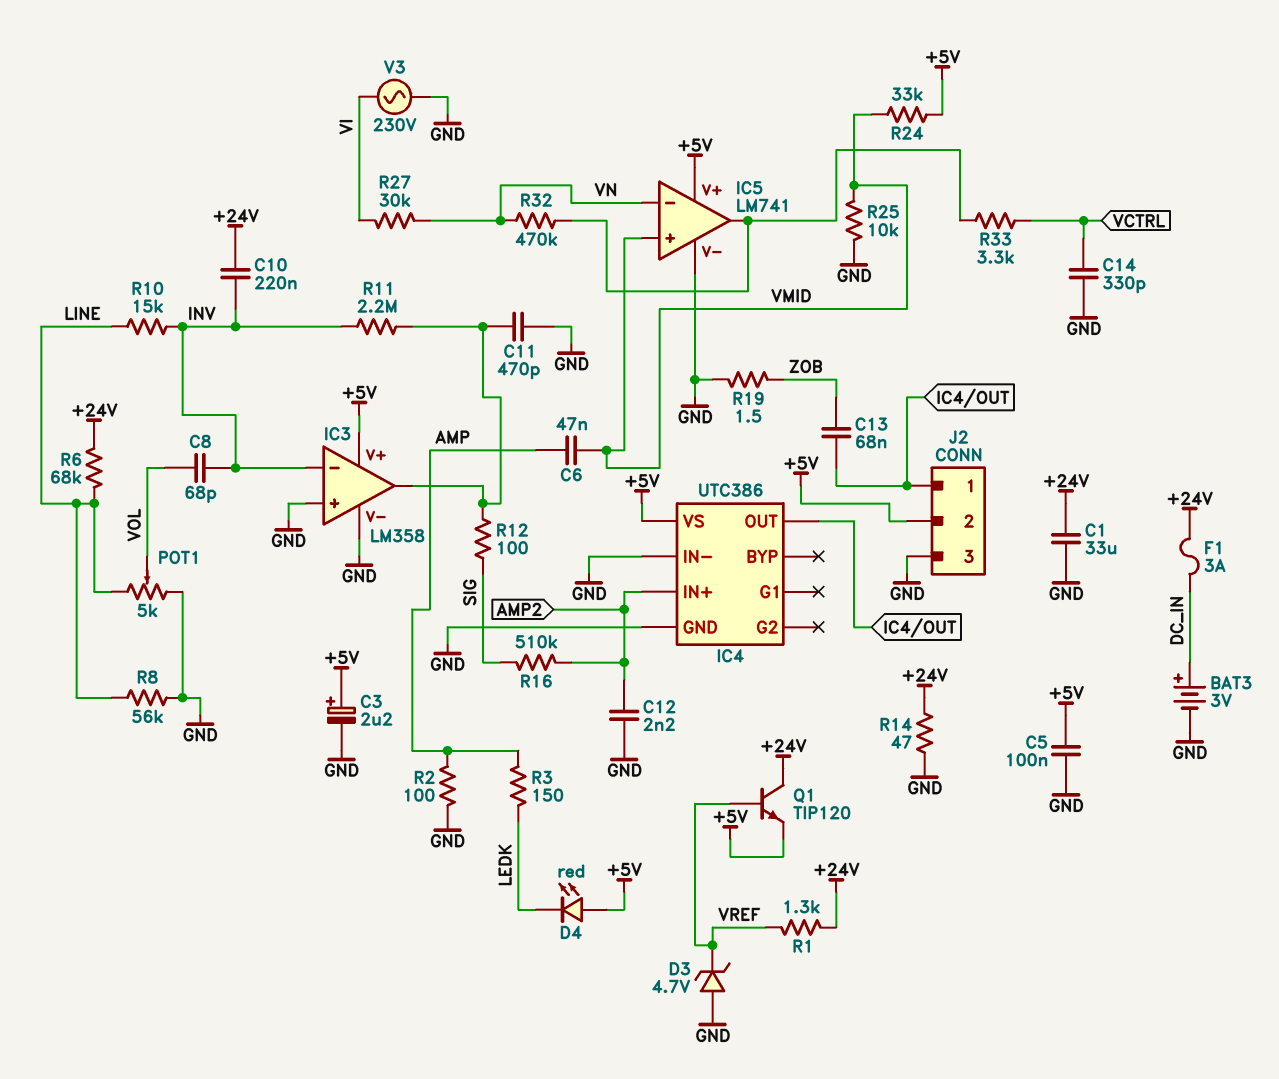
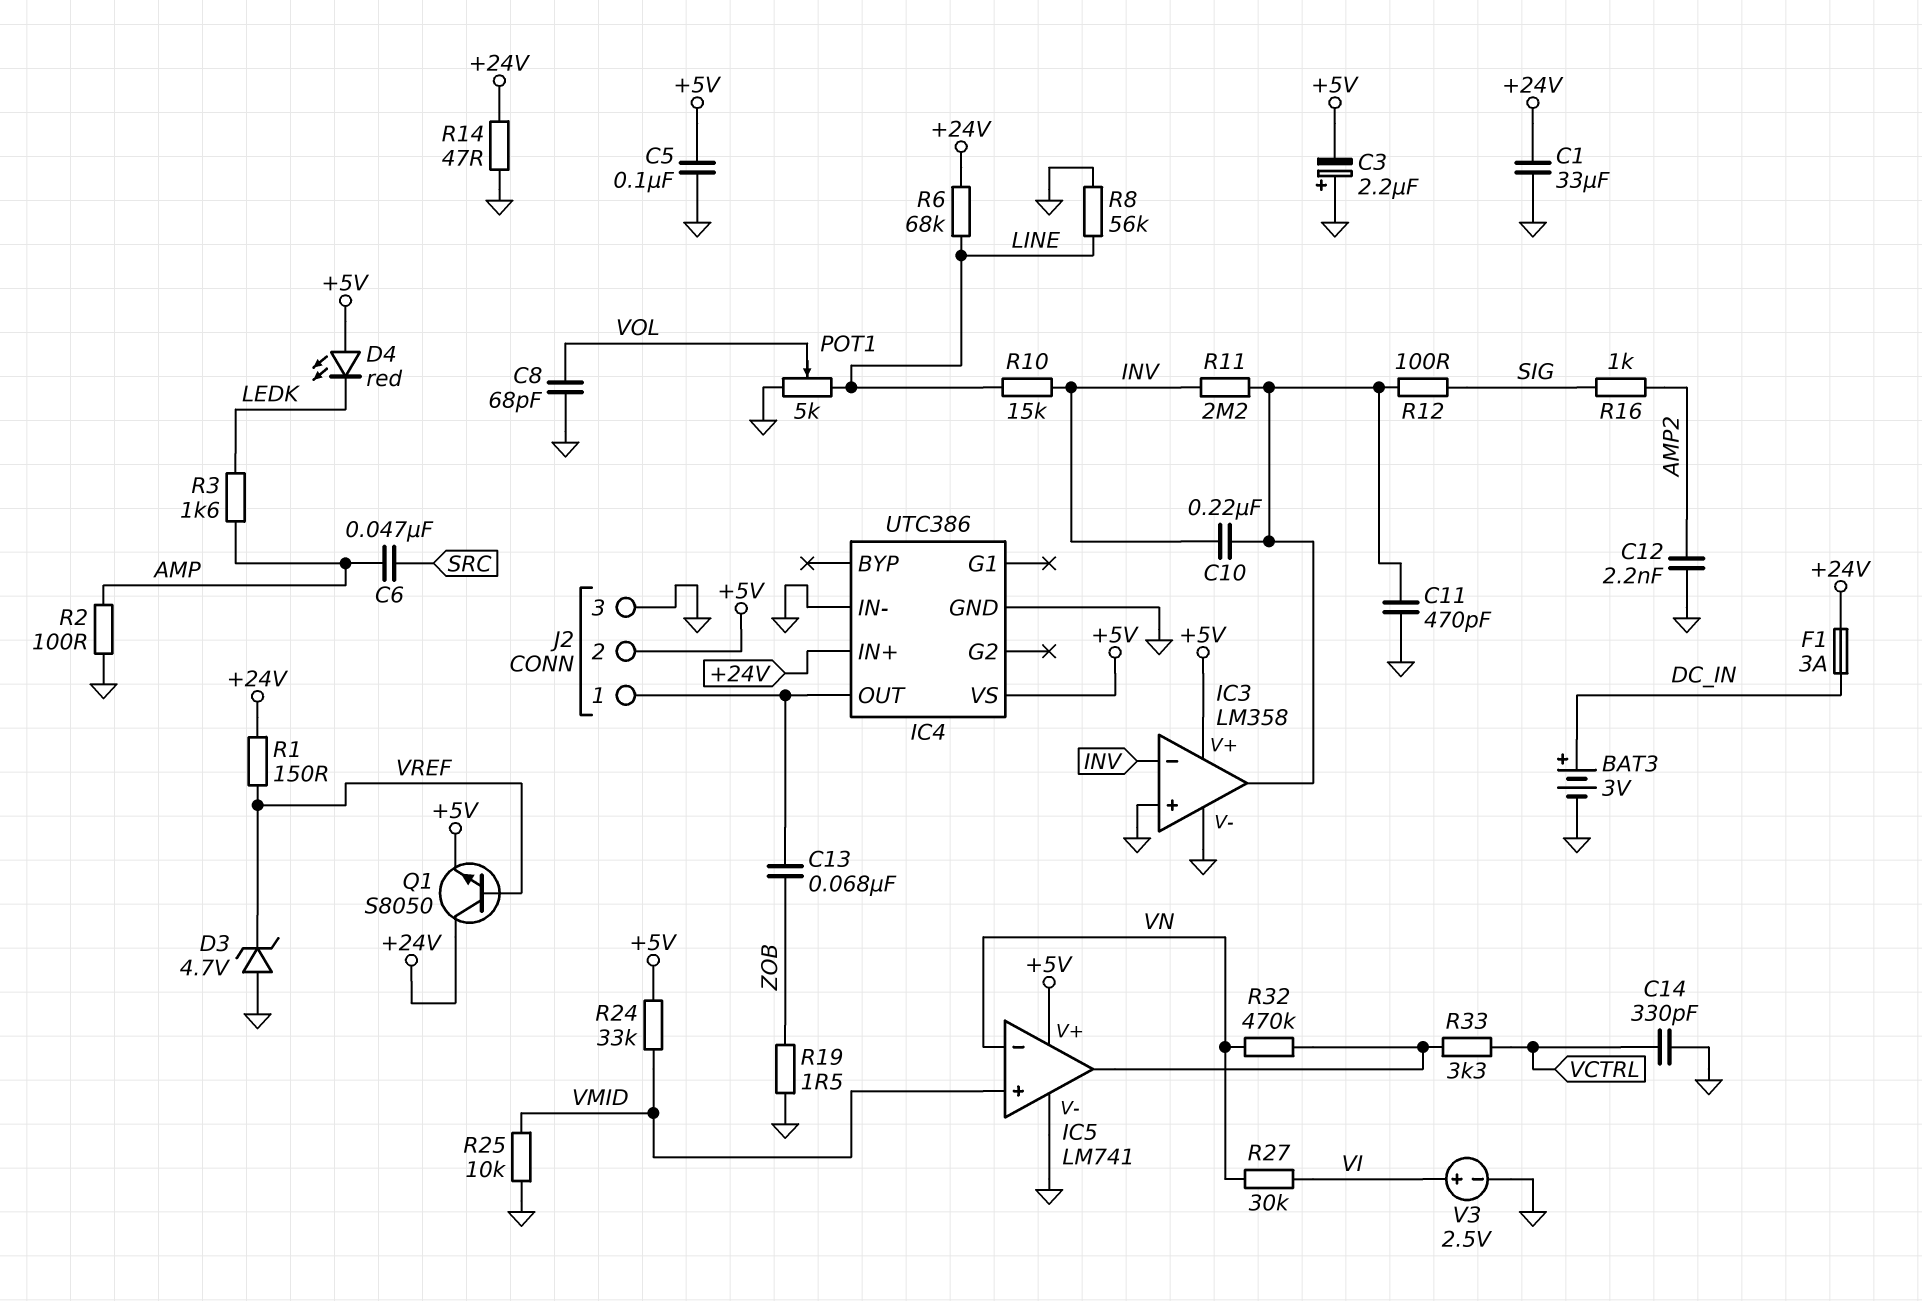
C3: 2.2uF (plus +5V, minus GND) -> 2.2uF (plus GND, minus +5V)
C6: 47nF (AMP, VMID) -> 47nF (AMP, SRC)
C8: 68pF (INV, VOL) -> 68pF (GND, VOL)
C10: 220nF (+24V, INV) -> 220nF (IC3/out, INV)
IC4 pin IN+: AMP2 -> +24V
Q1: NPN TIP120 (B VREF, C +24V, E +5V) -> NPN S8050 (B VREF, C +24V, E +5V)
R1: 1.3k (+24V, VREF) -> 150 (+24V, VREF)
R3: 150 (AMP, LEDK) -> 1.6k (AMP, LEDK)
R16: 510k (AMP2, SIG) -> 1k (AMP2, SIG)
V3: AC 230V (GND, VI) -> 2.5V (plus VI, minus GND)

